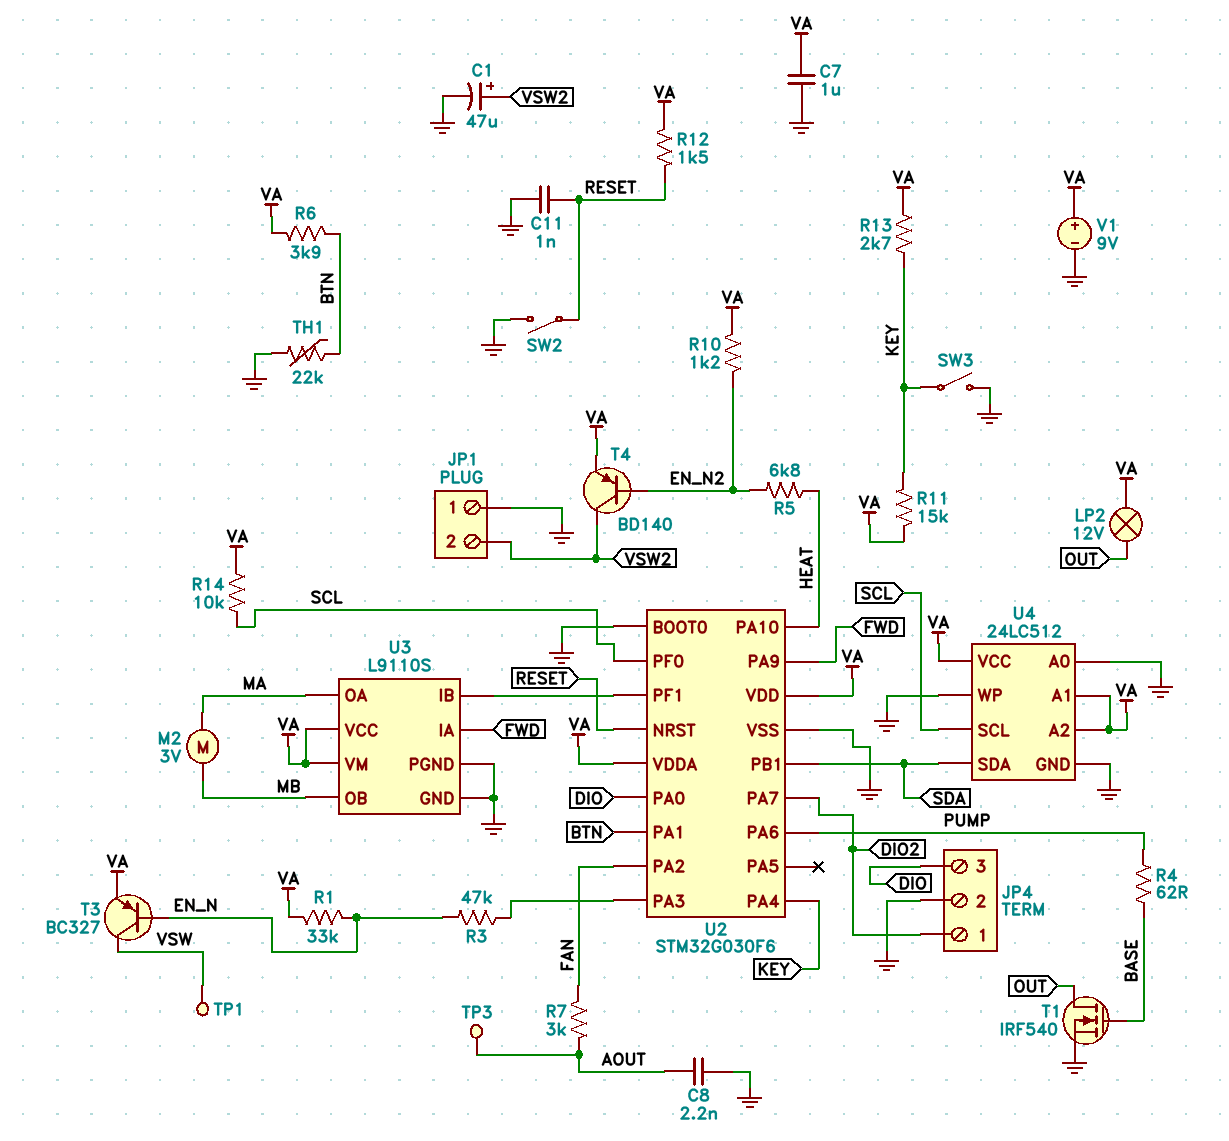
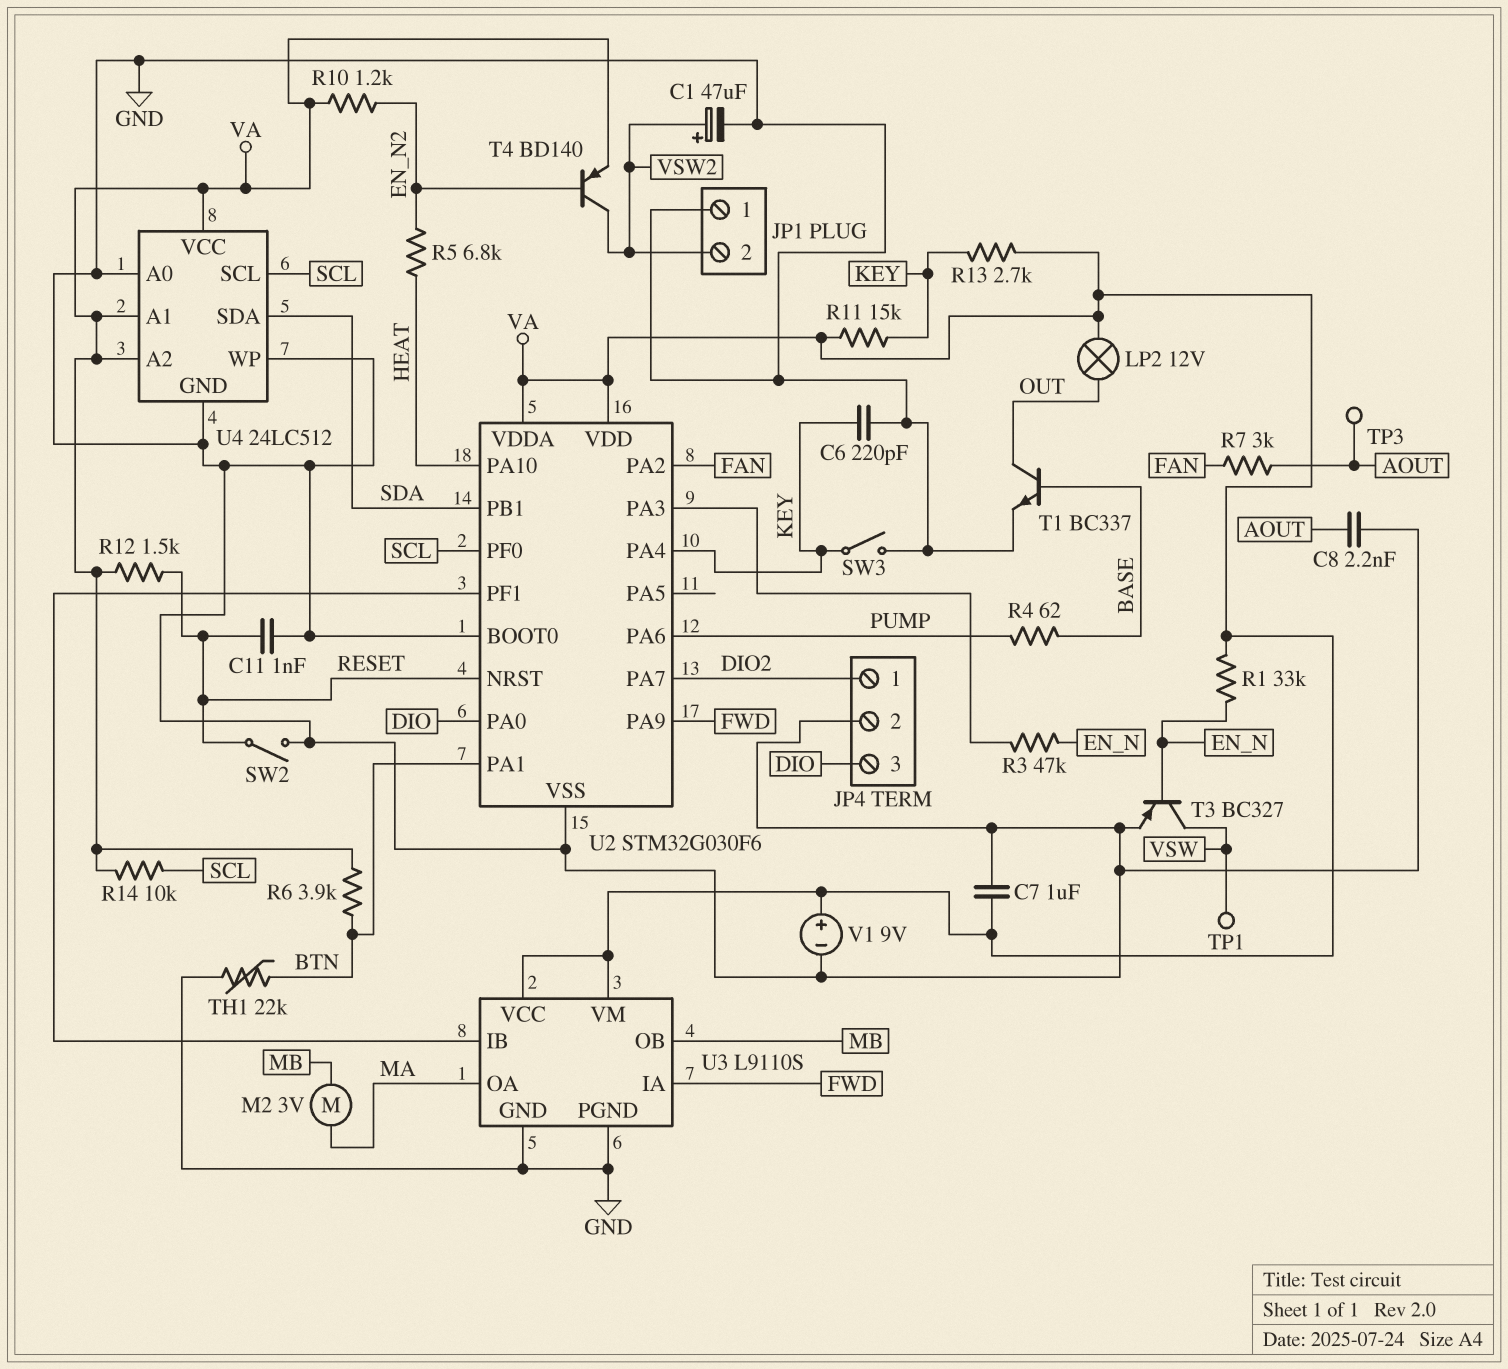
C6: none -> 220pF (GND, KEY)
T1: NMOS IRF540 (G BASE, D OUT, S GND) -> NPN BC337 (B BASE, C OUT, E GND)
T3: PNP BC327 (B EN_N, C VSW, E VA) -> PNP BC327 (B EN_N, C VSW, E GND)

